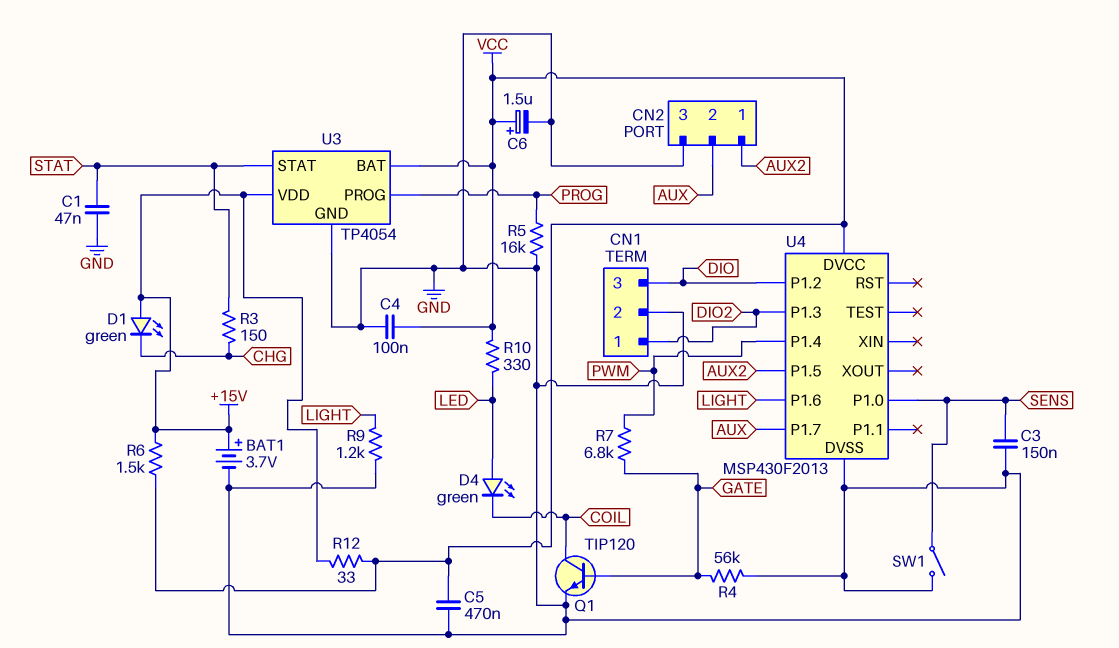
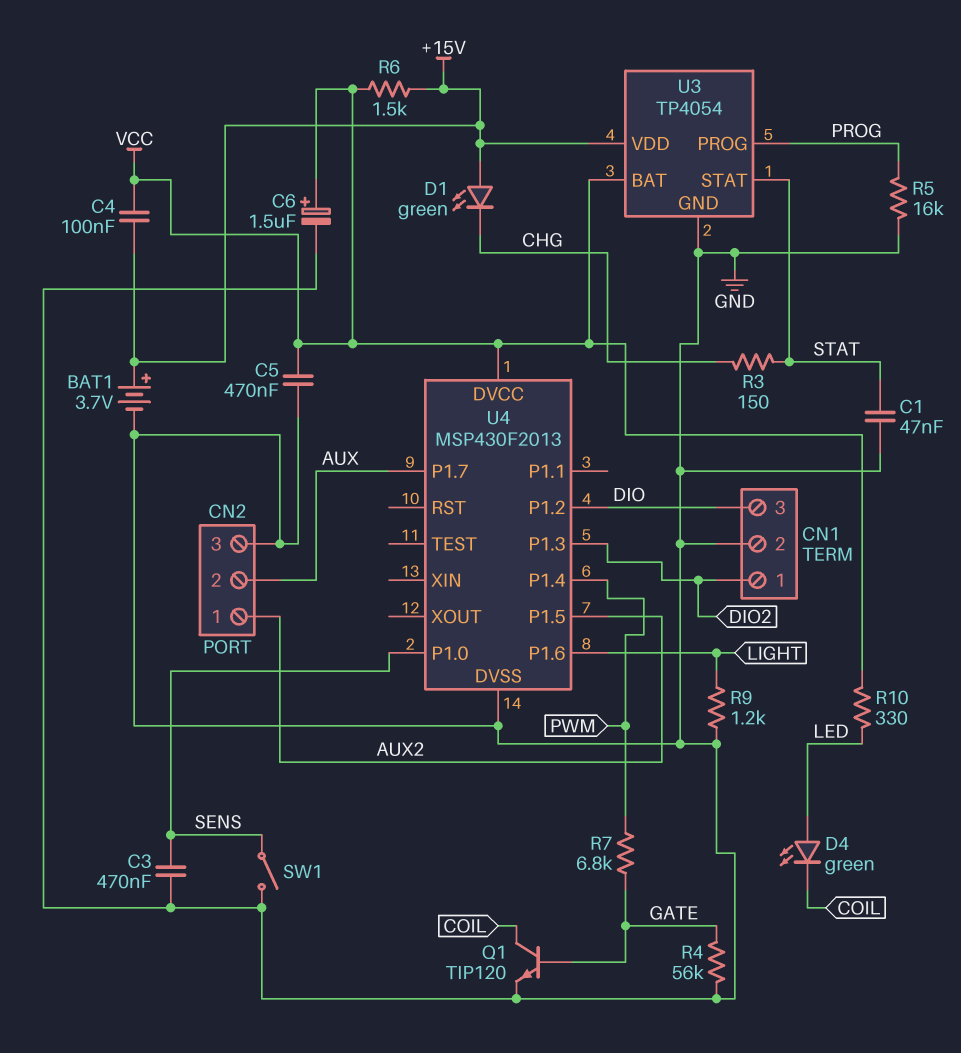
C3: 150nF (GND, SENS) -> 470nF (GND, SENS)
C4: 100nF (GND, VCC) -> 100nF (+15V, VCC)
R12: 33 (+15V, VCC) -> none

